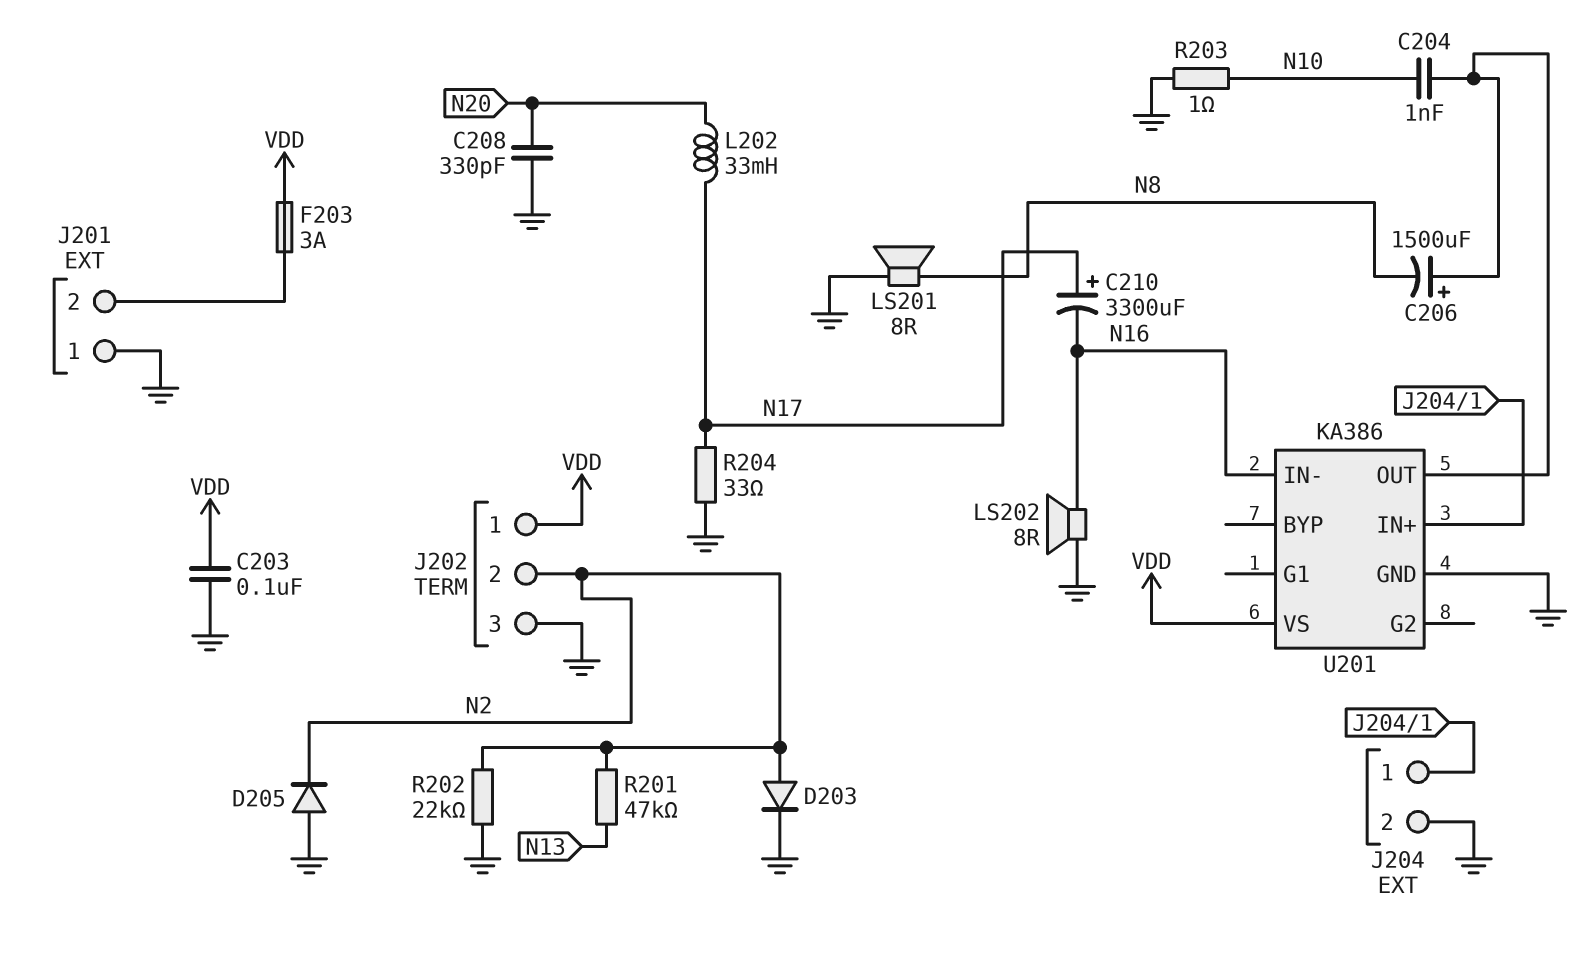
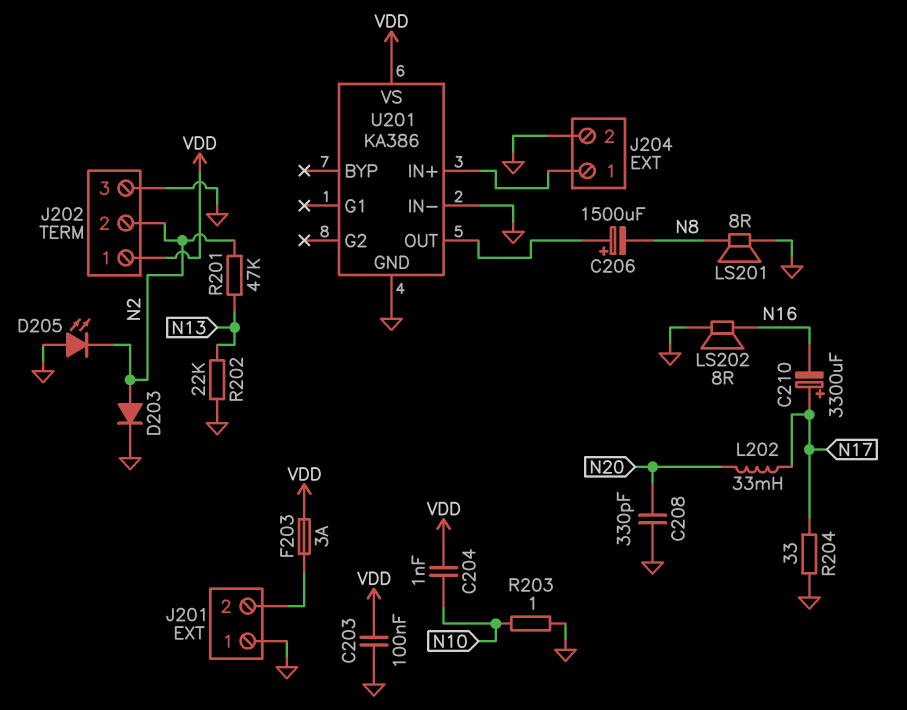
C204: 1nF (N10, U201/OUT) -> 1nF (N10, VDD)
D205: diode (A GND, K N2) -> LED (A GND, K N2)
R202: 22k (GND, N2) -> 22k (GND, N13)
U201 pin IN-: N16 -> GND

